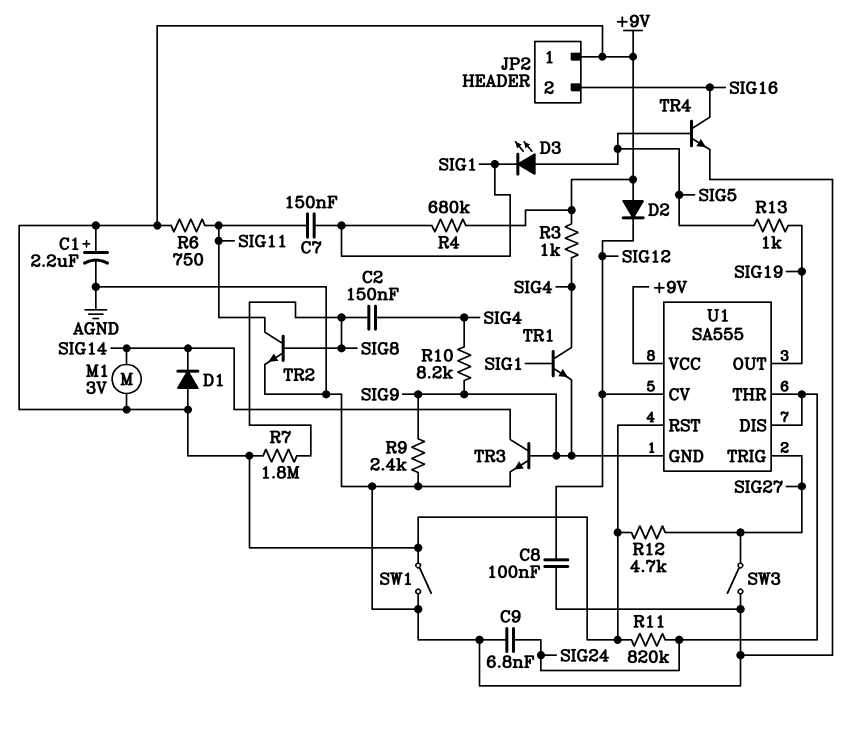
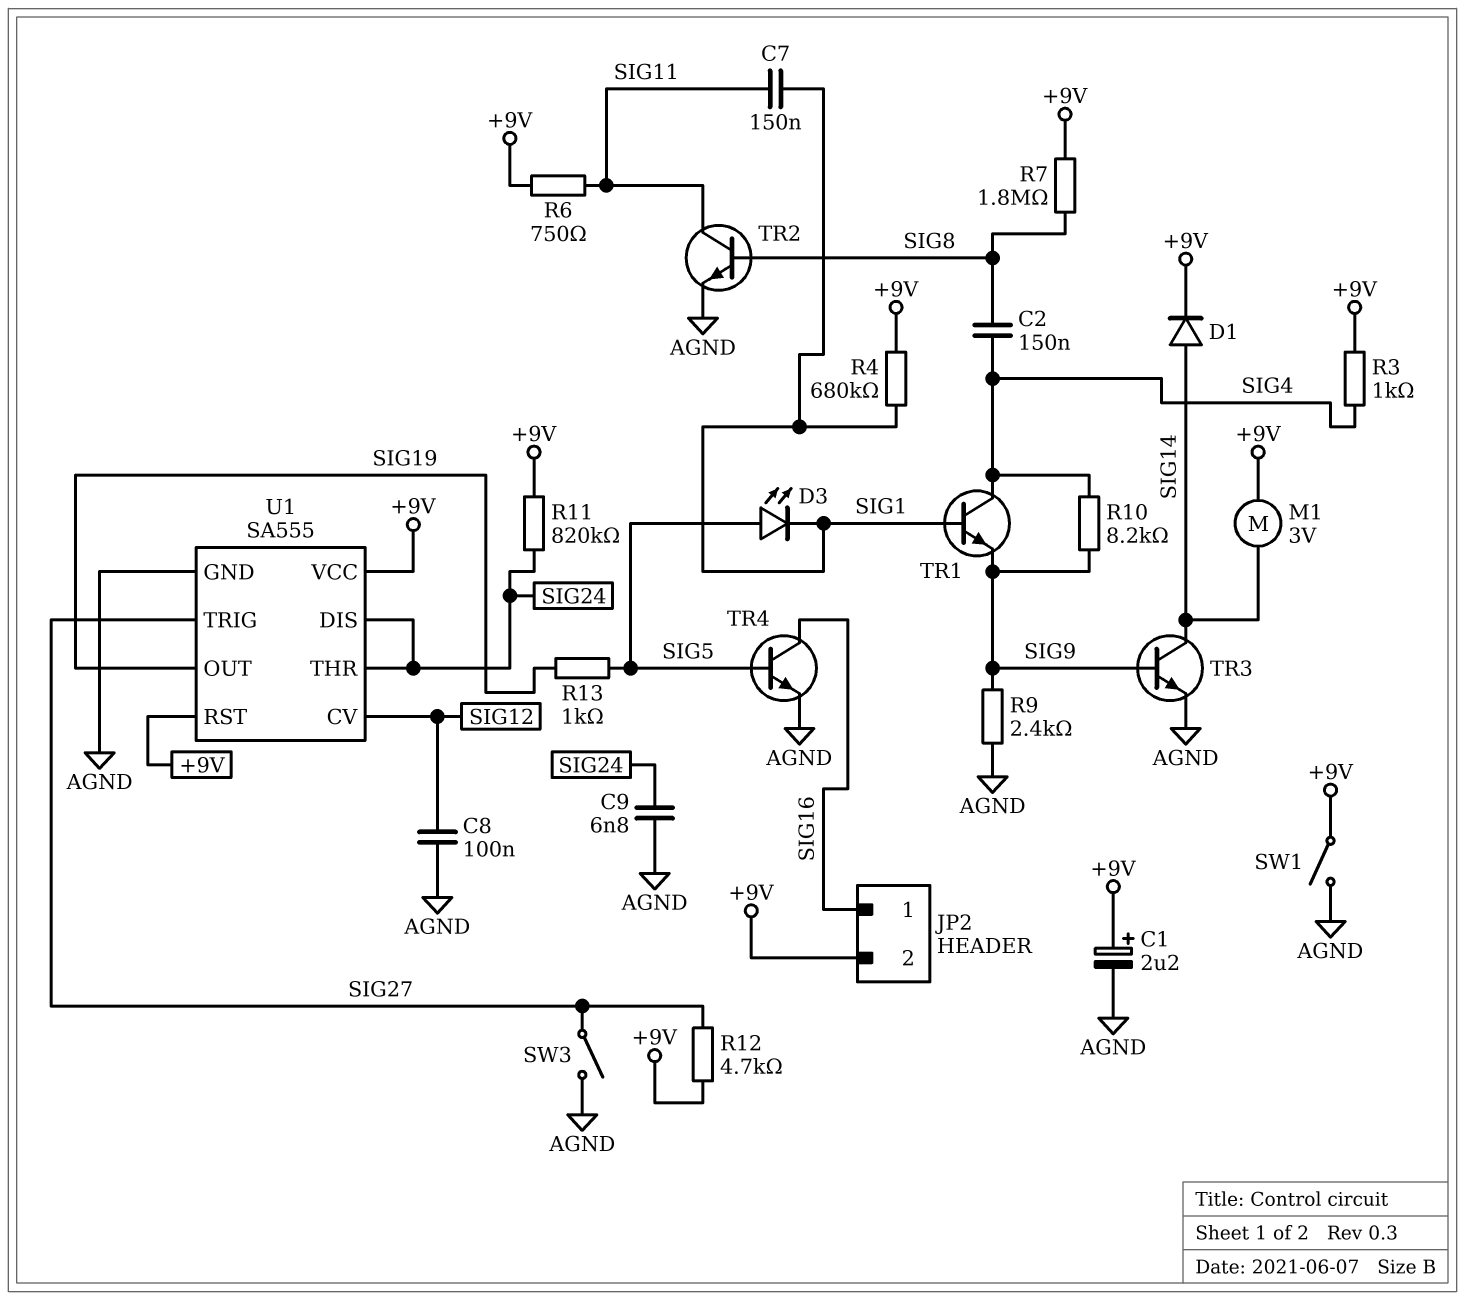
D1: diode (A +9V, K SIG14) -> diode (A SIG14, K +9V)
D2: diode (A +9V, K SIG12) -> none
JP2 pin 1: +9V -> SIG16
JP2 pin 2: SIG16 -> +9V
U1 pin GND: SIG9 -> AGND

